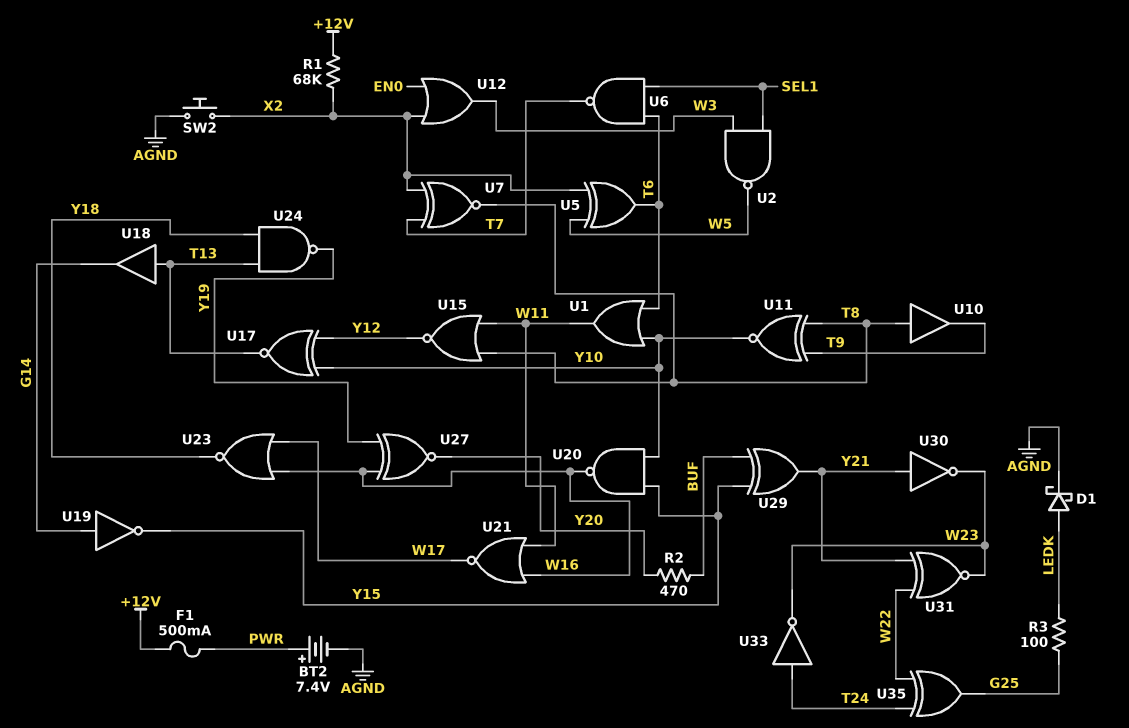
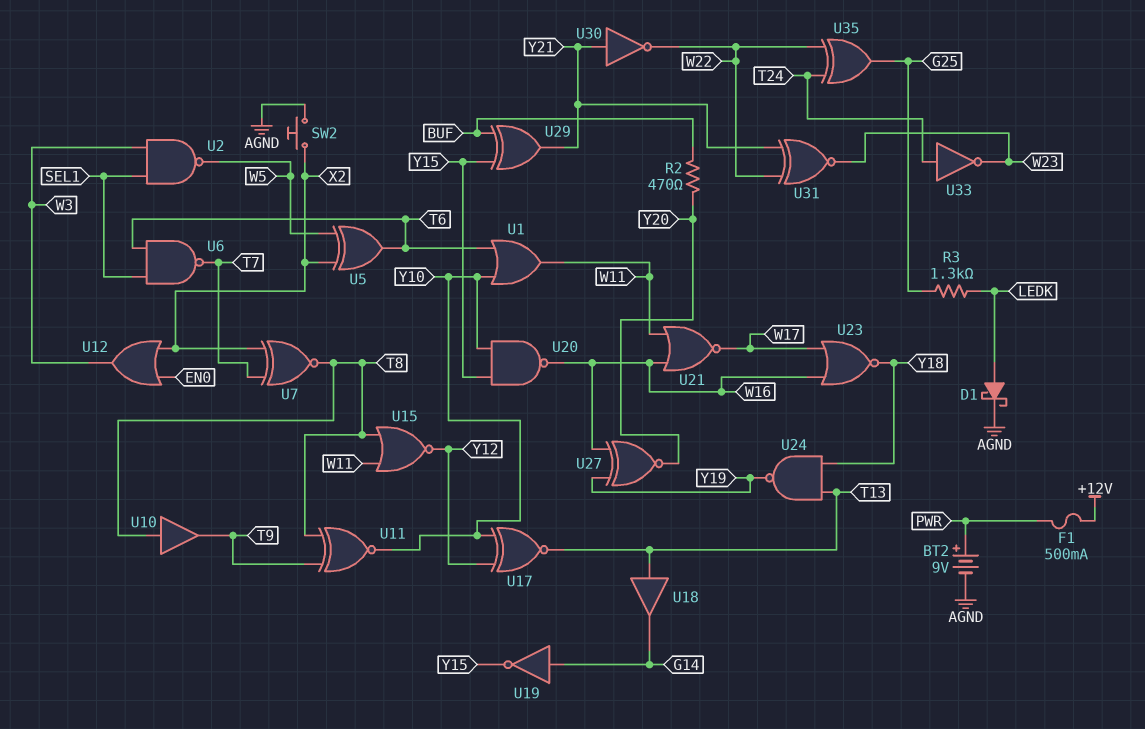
BT2: 7.4V (plus PWR, minus AGND) -> 9V (plus PWR, minus AGND)
R1: 68k (+12V, X2) -> none
R3: 100 (G25, LEDK) -> 1.3k (G25, LEDK)
U30: NOT (in Y21, out W23) -> NOT (in Y21, out W22)

